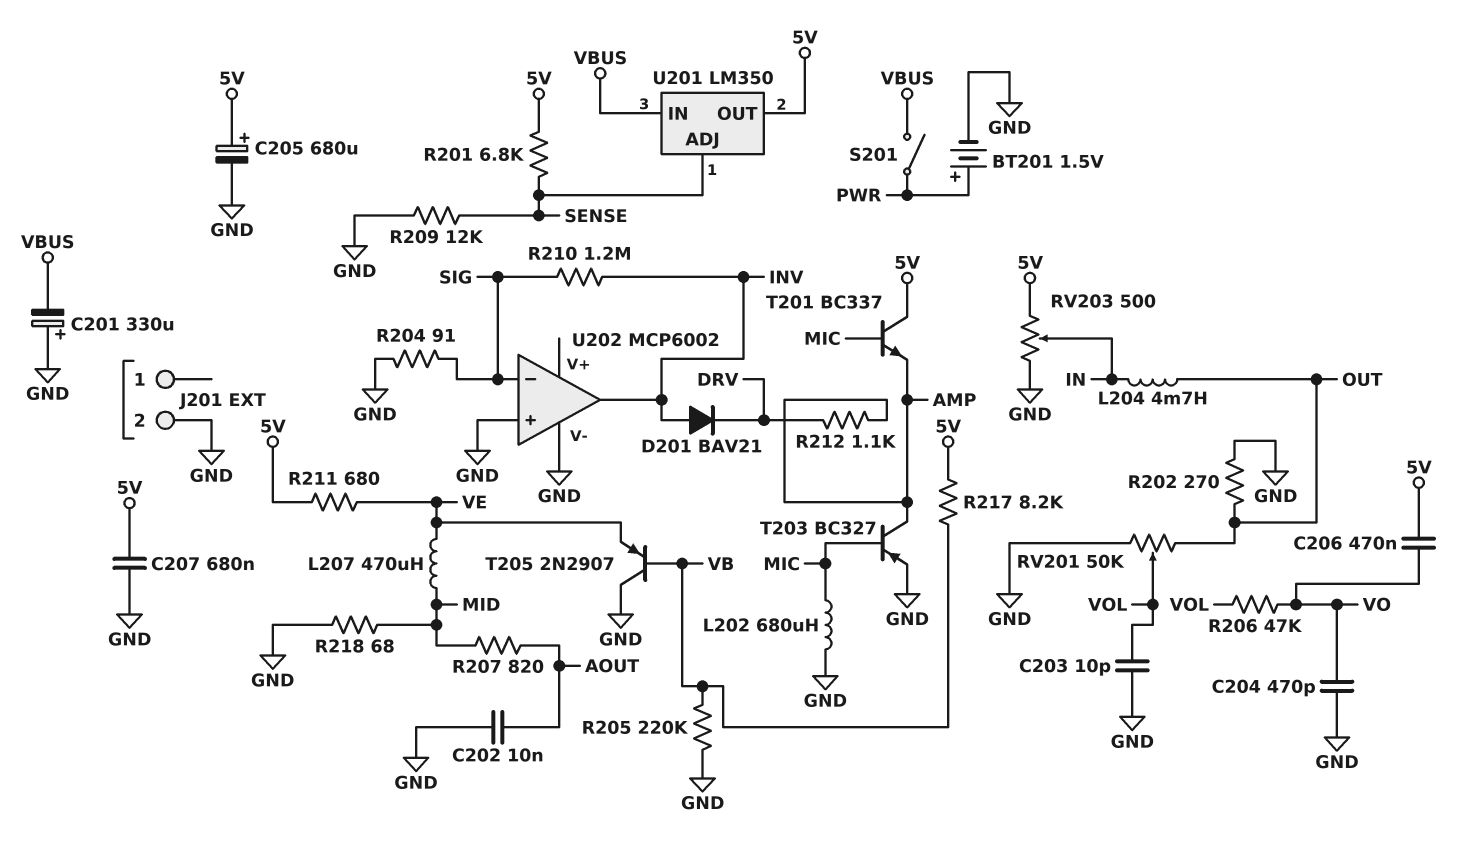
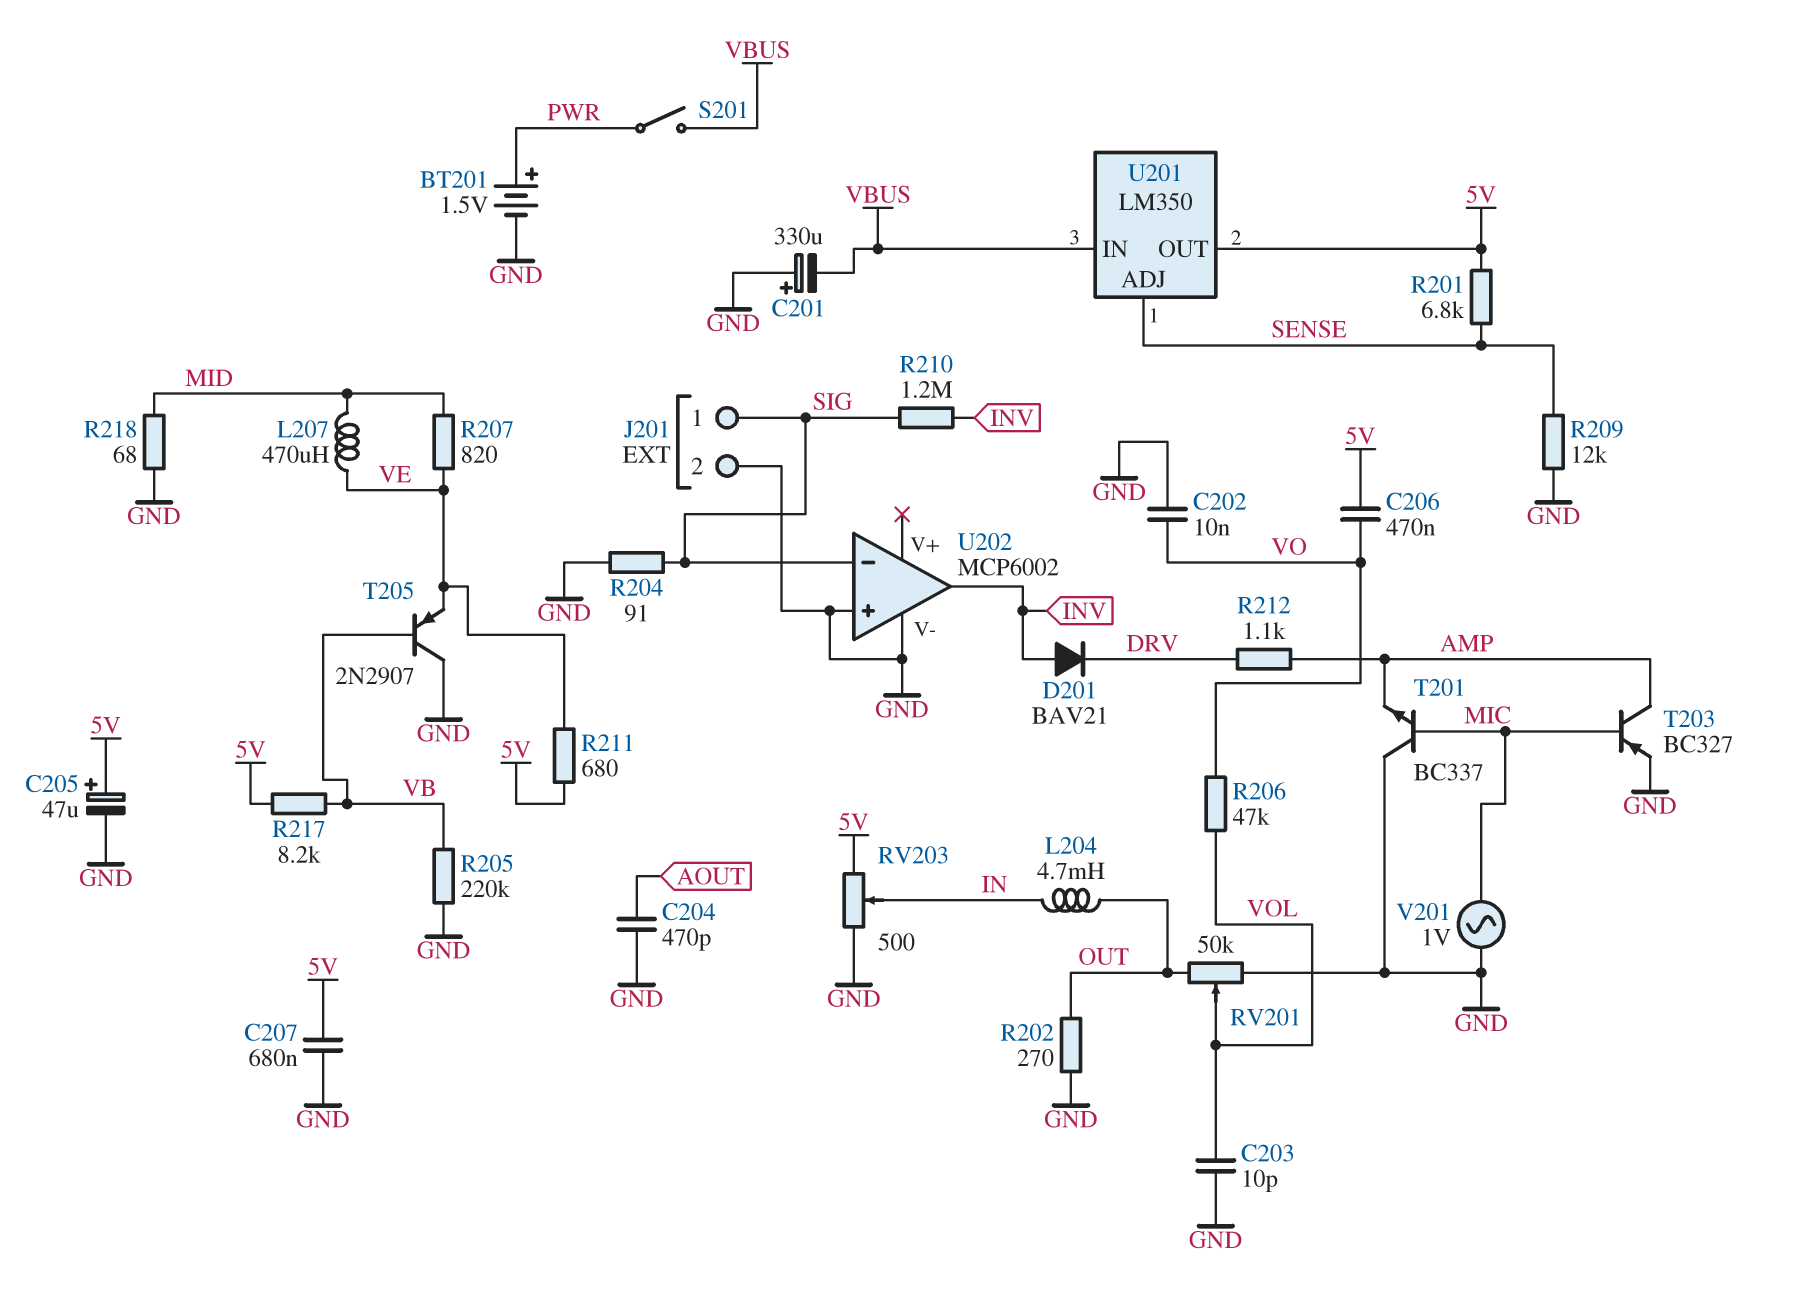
C202: 10nF (AOUT, GND) -> 10nF (GND, VO)
C204: 470pF (GND, VO) -> 470pF (AOUT, GND)
C205: 680uF (plus 5V, minus GND) -> 47uF (plus 5V, minus GND)
J201 pin 1: none -> SIG
L202: 680uH (GND, MIC) -> none
R207: 820 (AOUT, MID) -> 820 (MID, VE)
T201: NPN BC337 (B MIC, C 5V, E AMP) -> NPN BC337 (B MIC, C GND, E AMP)
V201: none -> AC 1V (GND, MIC)

